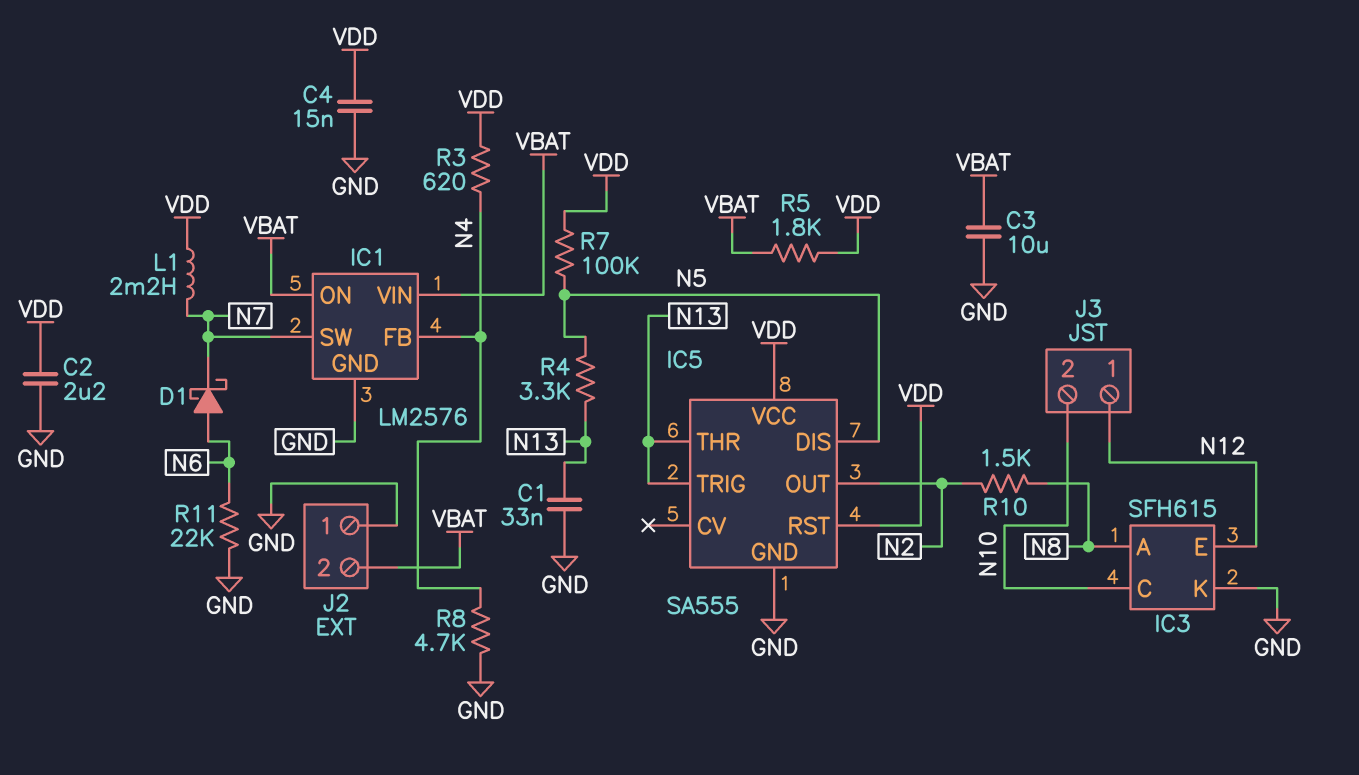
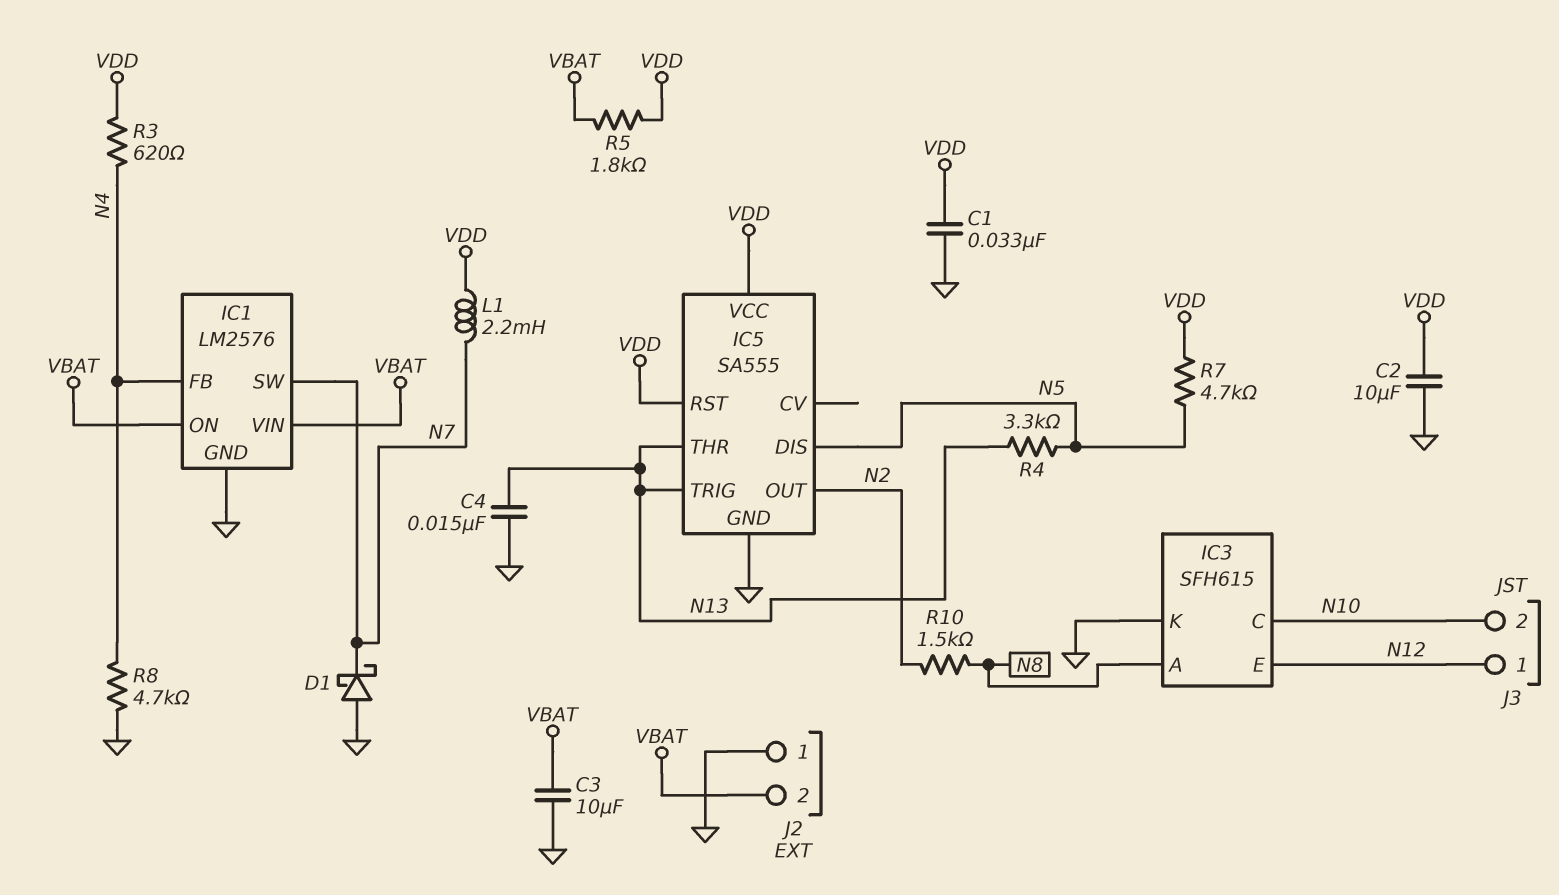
C1: 33nF (GND, N13) -> 33nF (GND, VDD)
C2: 2.2uF (GND, VDD) -> 10uF (GND, VDD)
C4: 15nF (GND, VDD) -> 15nF (GND, N13)
D1: schottky (A N6, K N7) -> schottky (A GND, K N7)
R7: 100k (N5, VDD) -> 4.7k (N5, VDD)
R11: 22k (GND, N6) -> none

